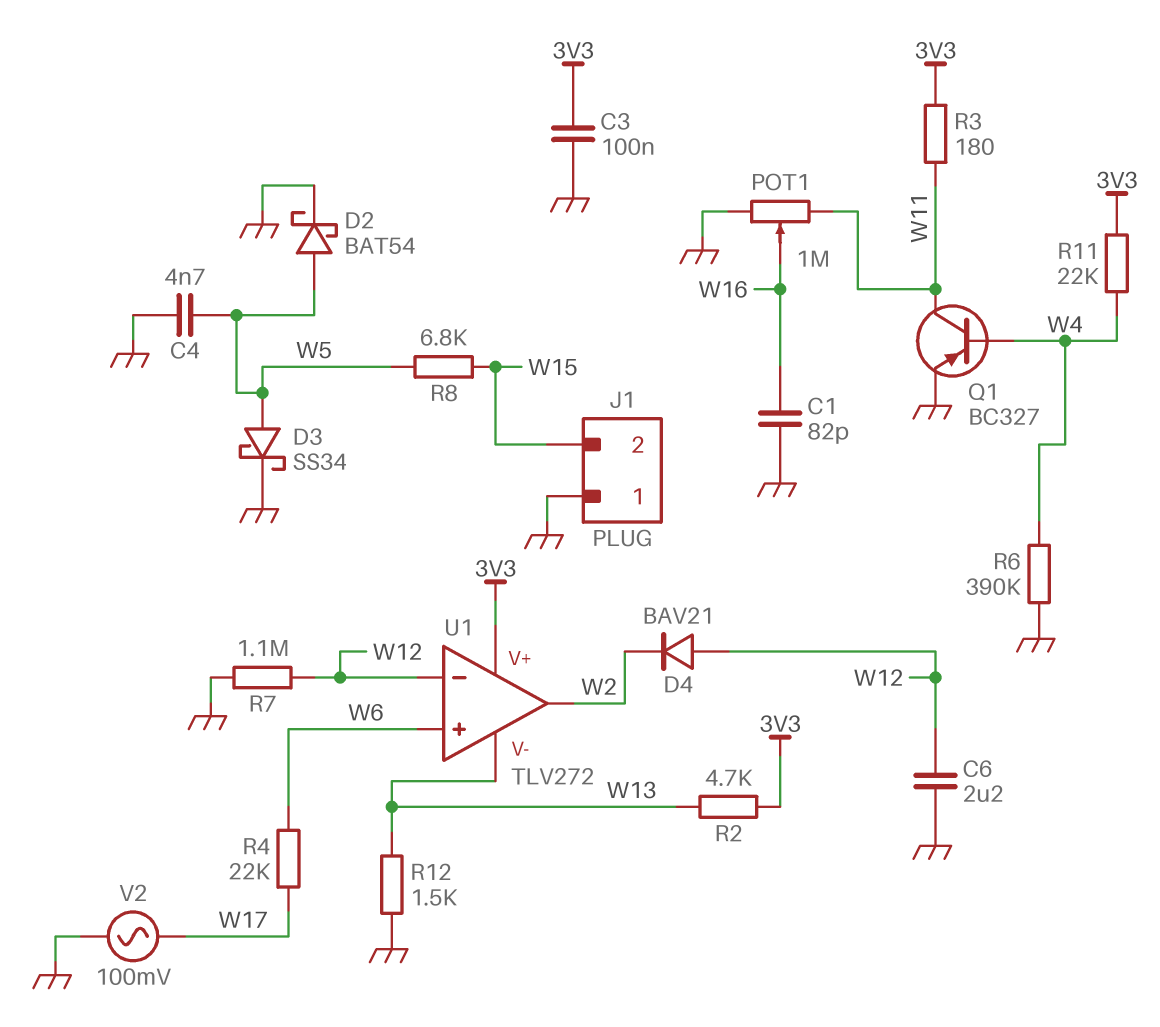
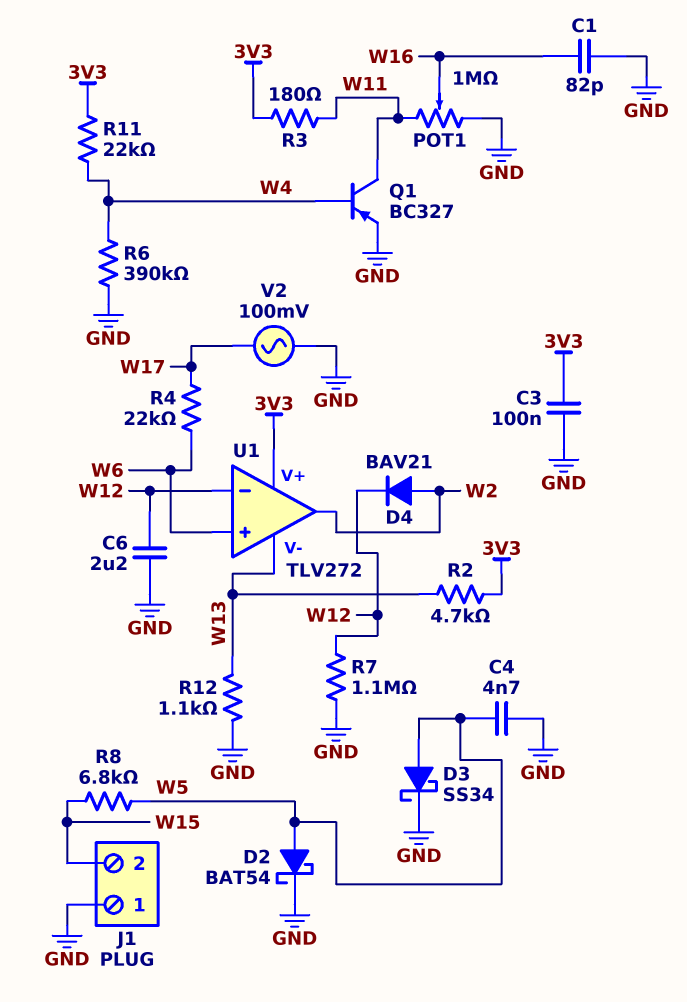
D4: diode BAV21 (A W12, K W2) -> diode BAV21 (A W2, K W12)
R12: 1.5k (GND, W13) -> 1.1k (GND, W13)

